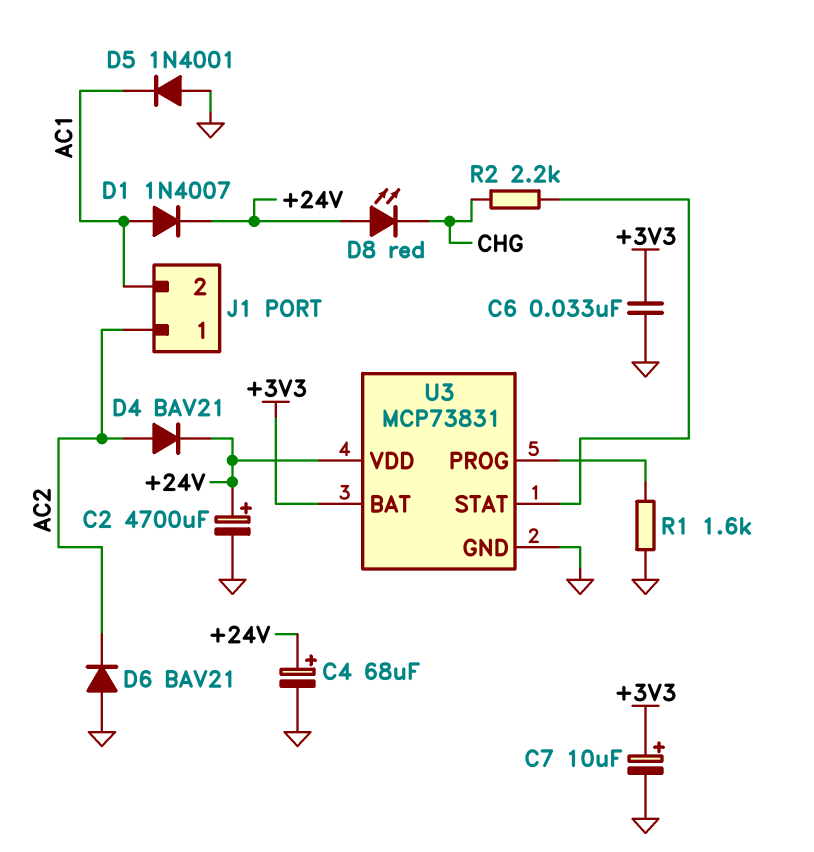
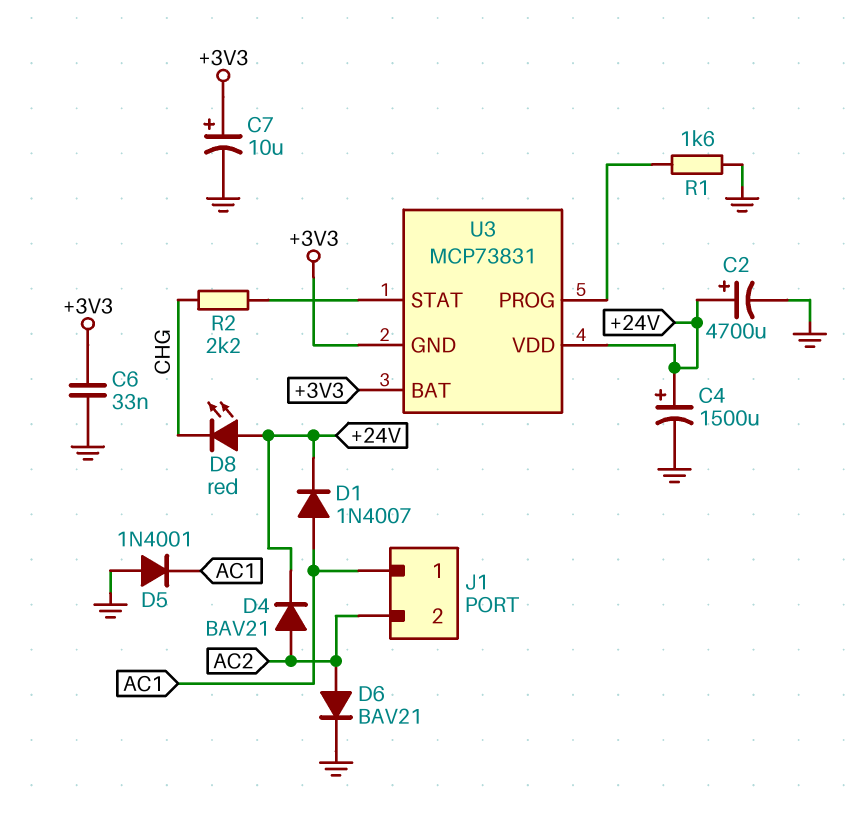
C4: 68uF (plus +24V, minus GND) -> 1500uF (plus +24V, minus GND)
D6: diode BAV21 (A GND, K AC2) -> diode BAV21 (A AC2, K GND)
J1 pin 1: AC2 -> AC1
J1 pin 2: AC1 -> AC2
U3 pin GND: GND -> +3V3

